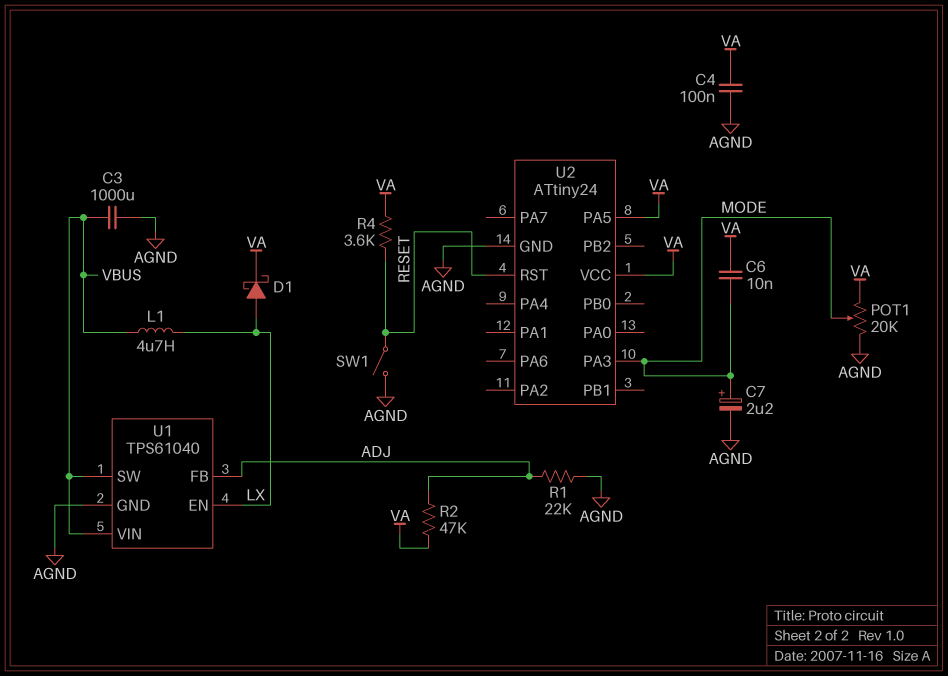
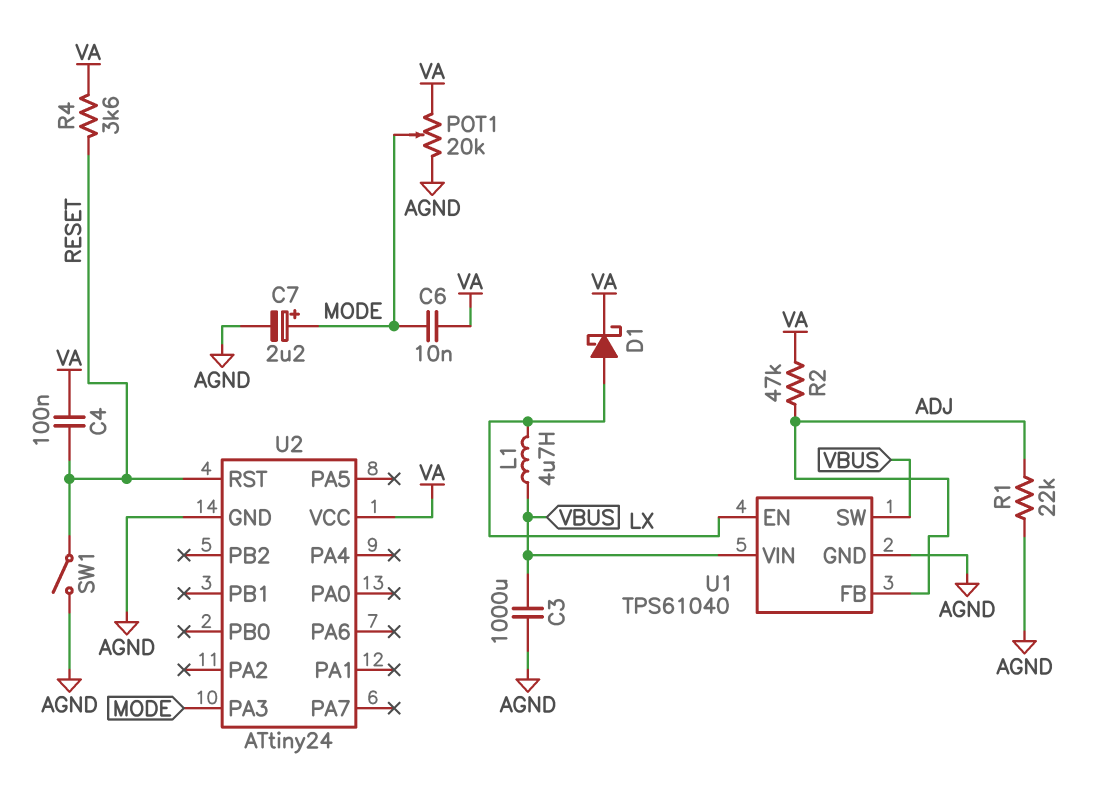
C4: 100nF (AGND, VA) -> 100nF (RESET, VA)
U2 pin PA5: VA -> none

